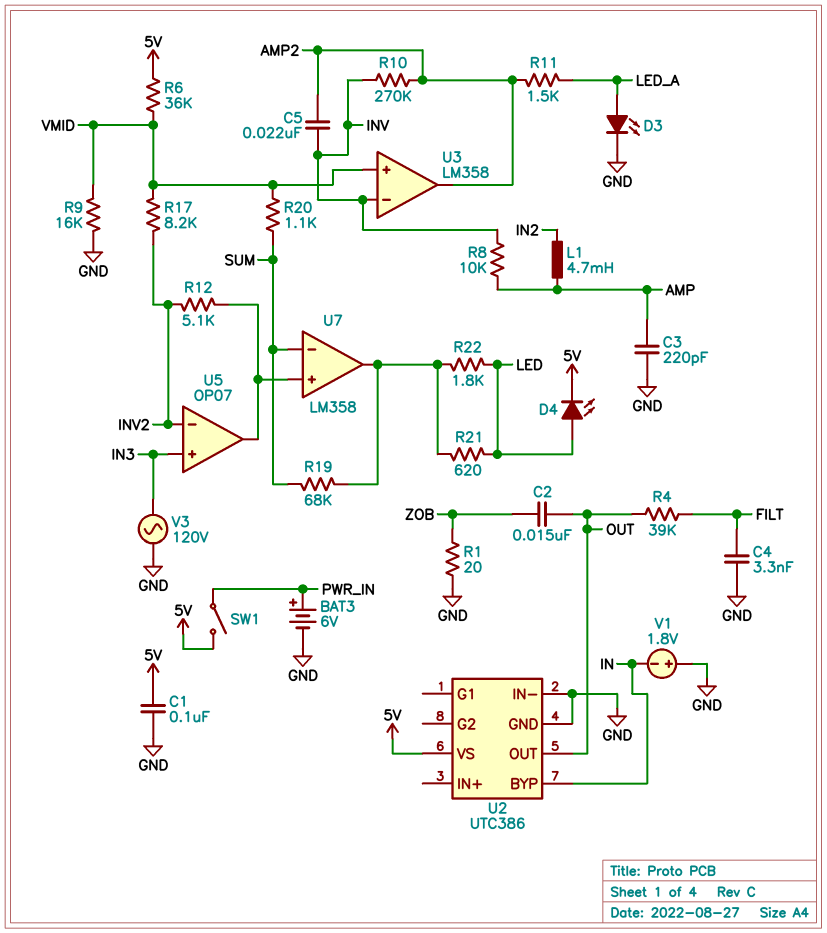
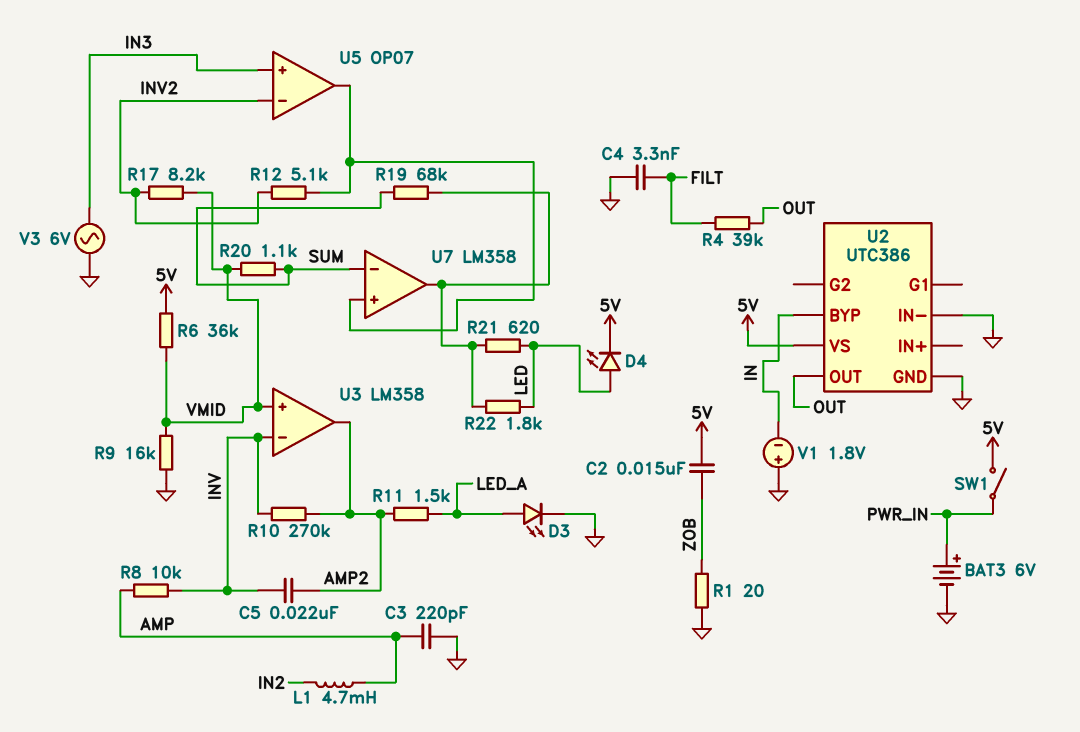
C1: 100nF (5V, GND) -> none
C2: 15nF (OUT, ZOB) -> 15nF (5V, ZOB)
V3: AC 120V (GND, IN3) -> AC 6V (GND, IN3)

